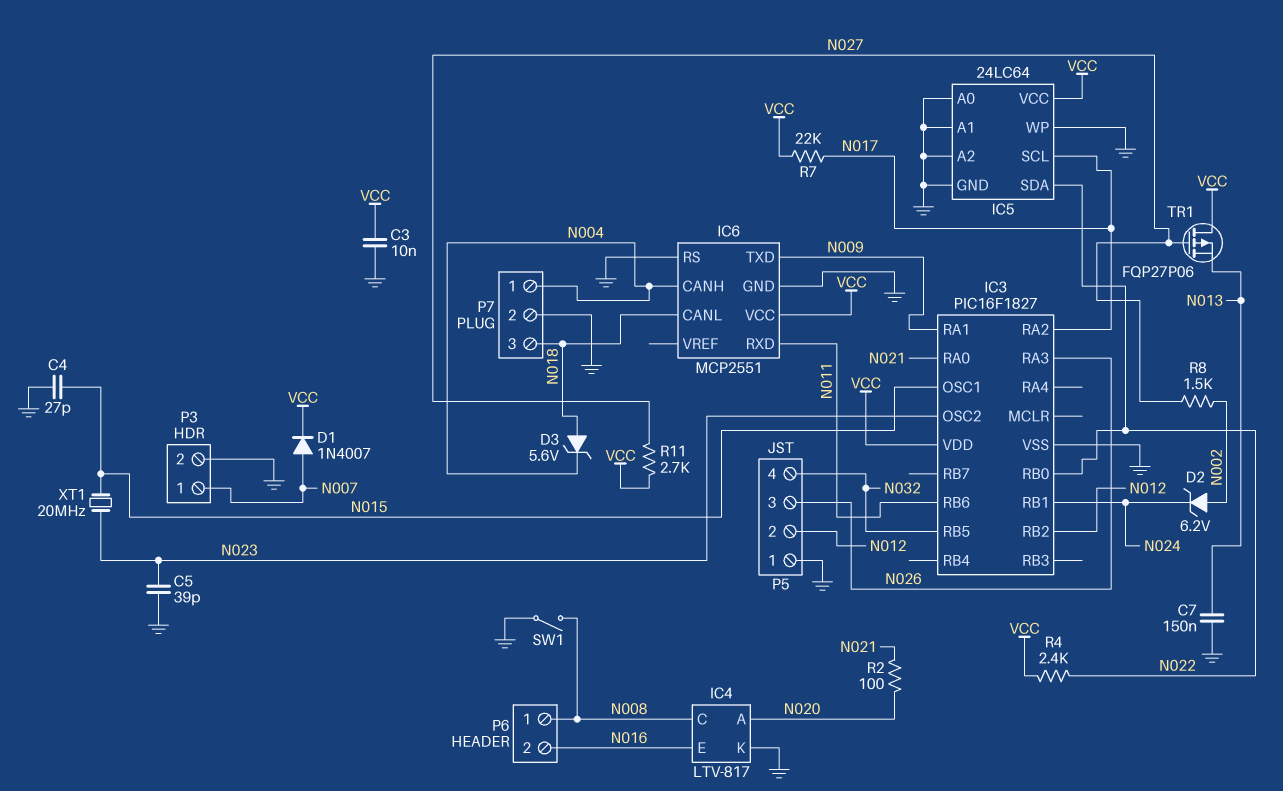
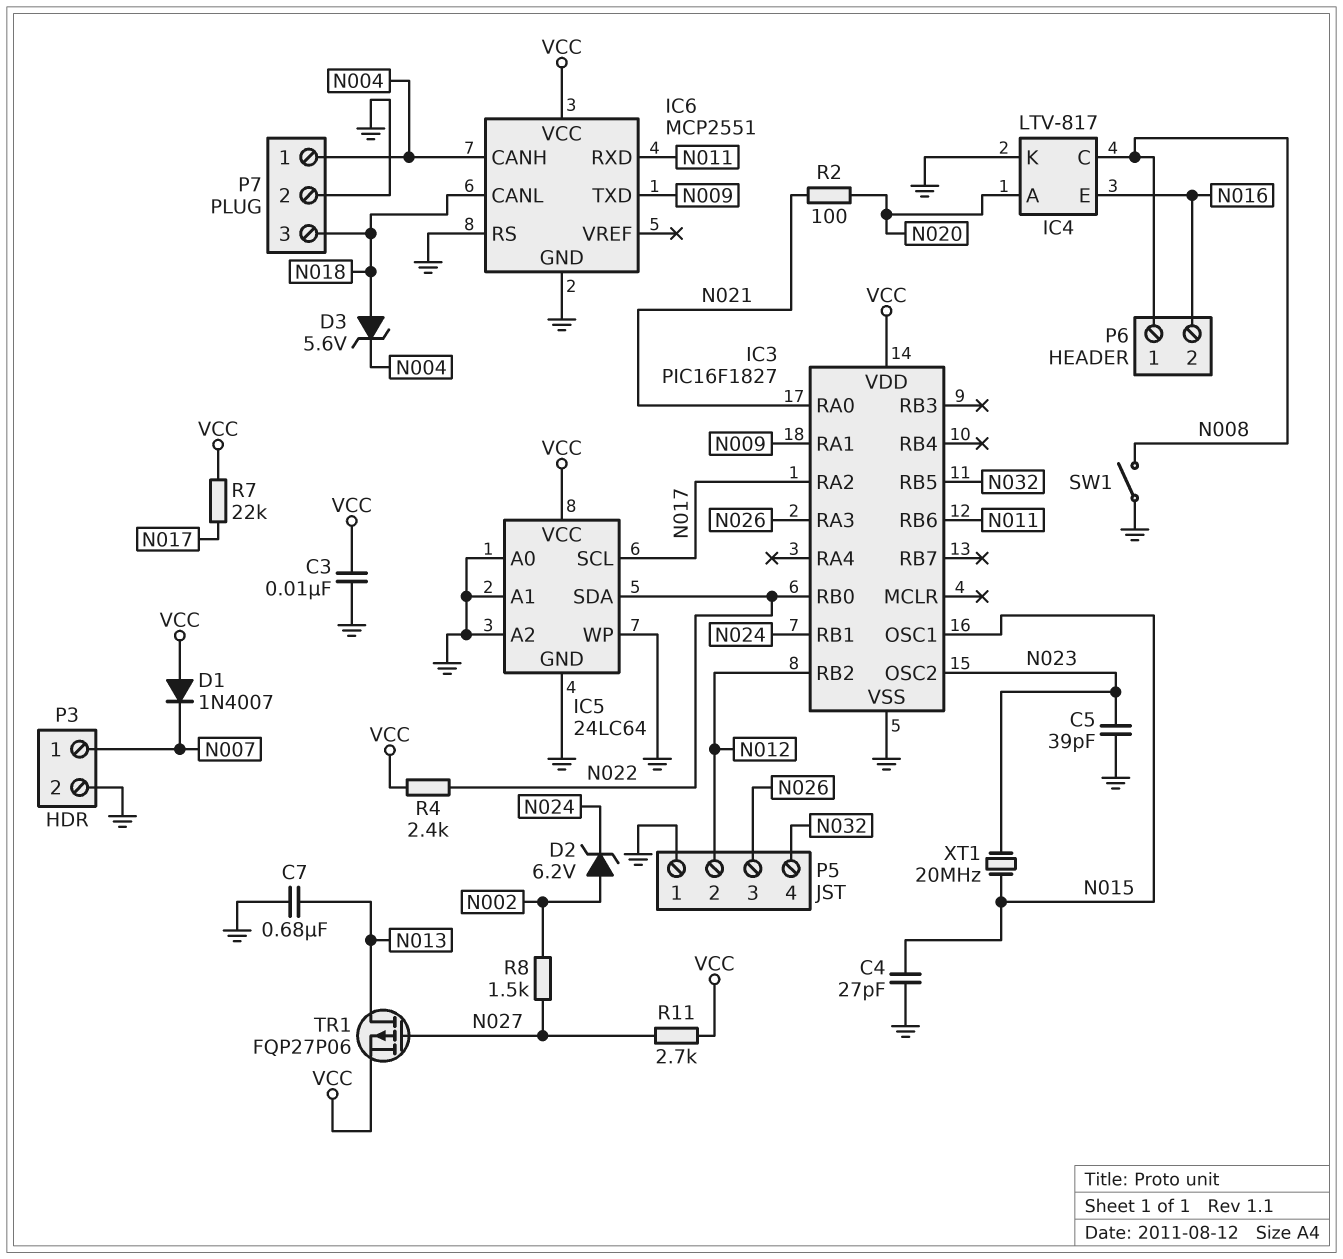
C7: 150nF (GND, N013) -> 680nF (GND, N013)
D1: diode 1N4007 (A N007, K VCC) -> diode 1N4007 (A VCC, K N007)
TR1: PMOS FQP27P06 (G N027, D VCC, S N013) -> PMOS FQP27P06 (G N027, D N013, S VCC)

